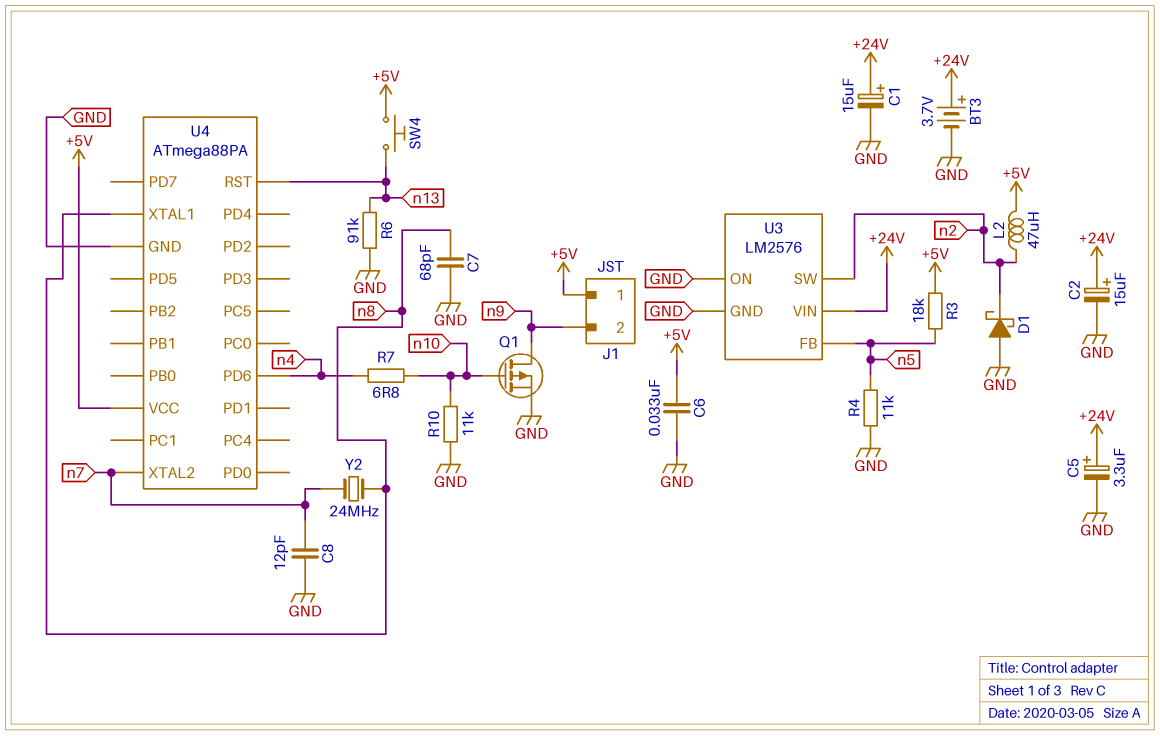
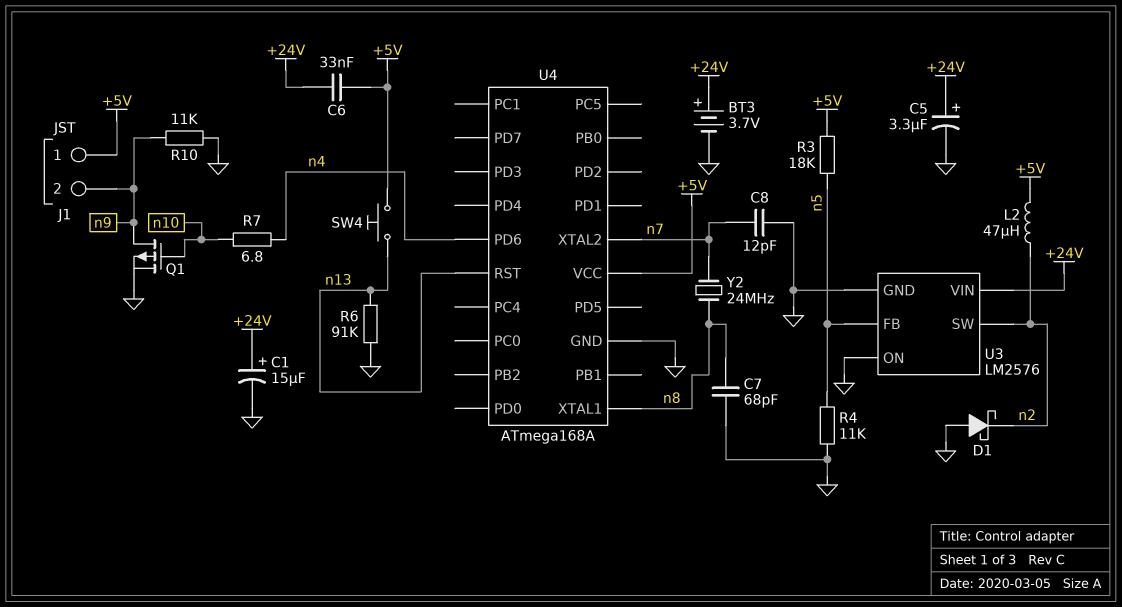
C2: 15uF (plus +24V, minus GND) -> none
C6: 33nF (+5V, GND) -> 33nF (+5V, +24V)
R10: 11k (GND, n10) -> 11k (GND, n9)
U4: ATmega88PA -> ATmega168A

